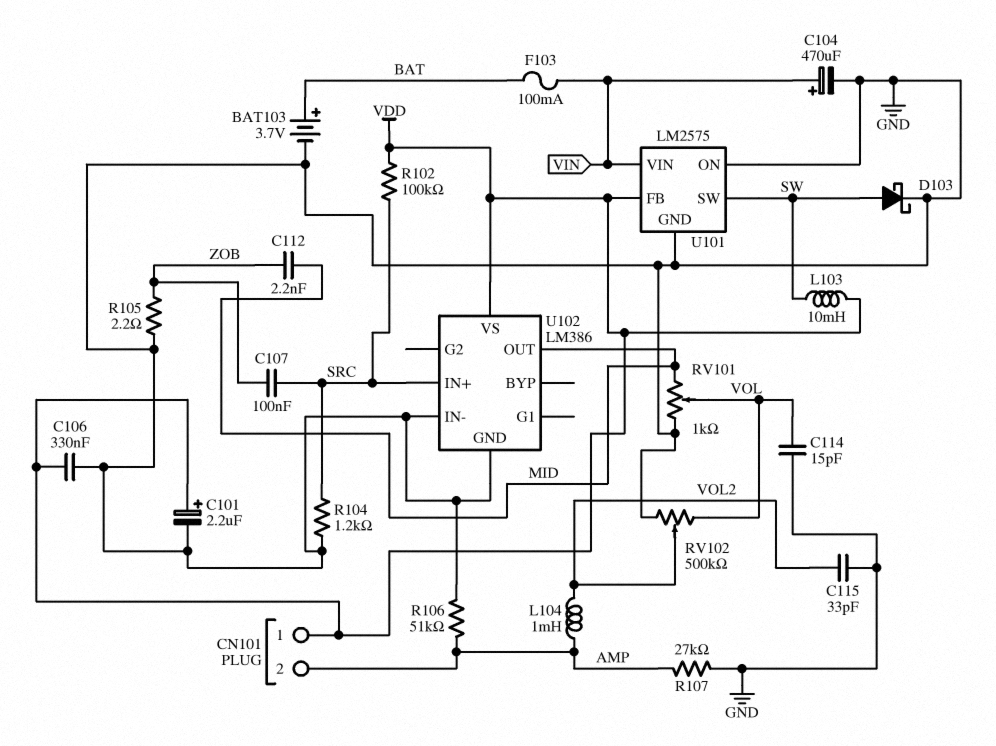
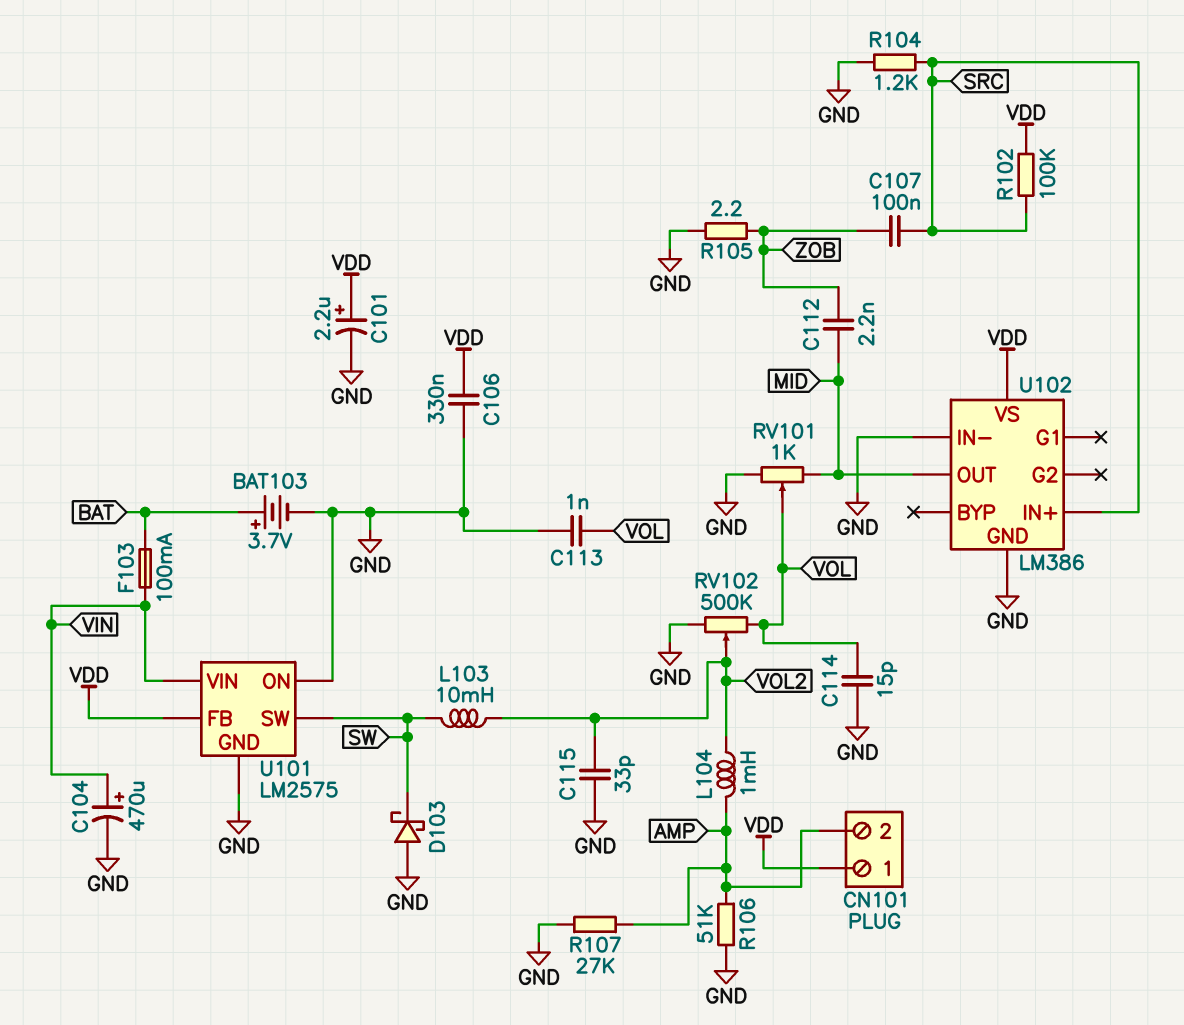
C113: none -> 1nF (GND, VOL)
D103: schottky (A SW, K GND) -> schottky (A GND, K SW)
L103: 10mH (SW, VDD) -> 10mH (SW, VOL2)

